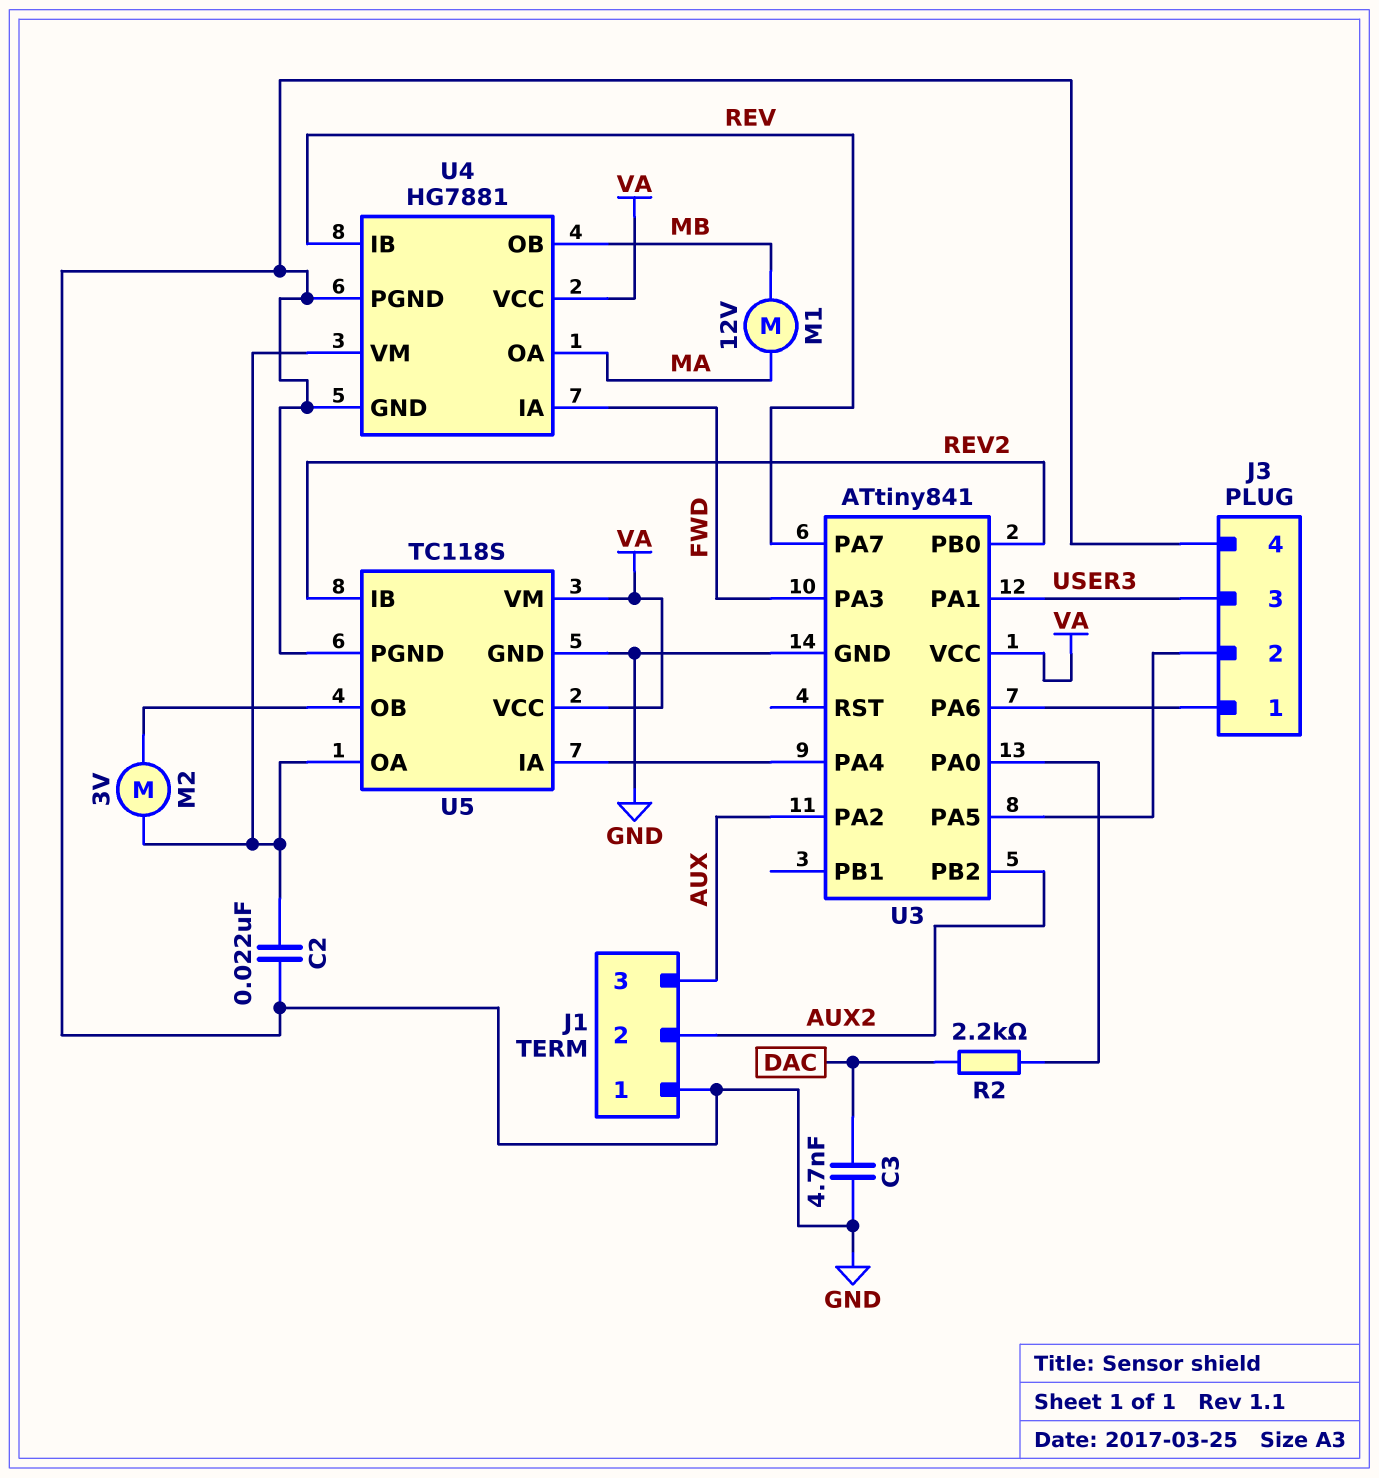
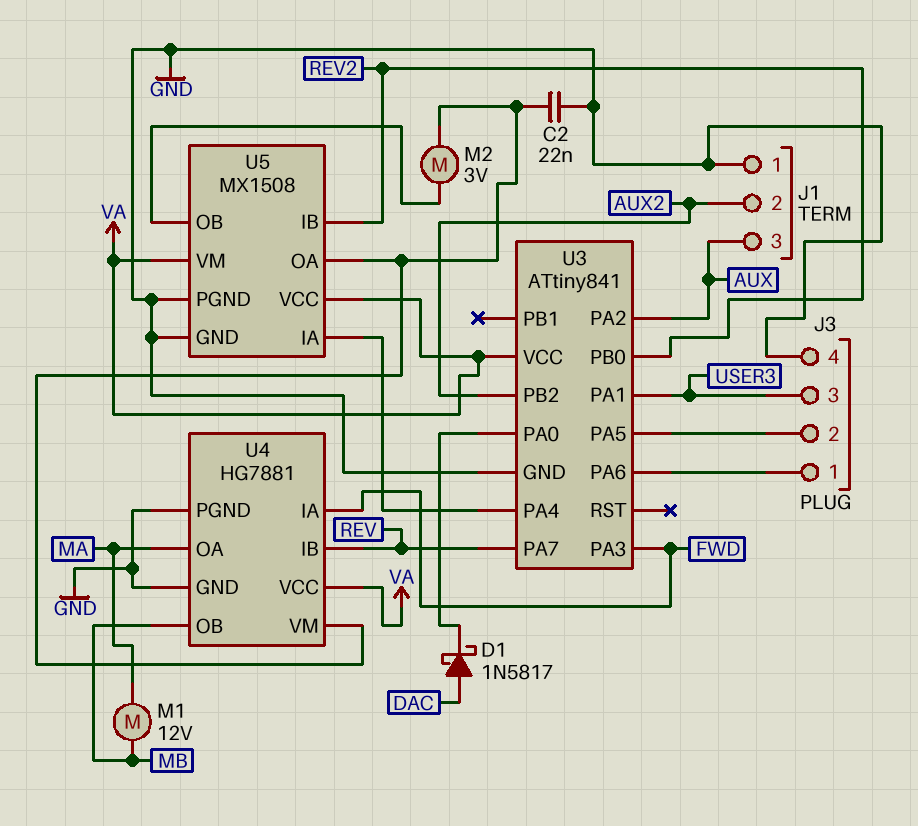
C3: 4.7nF (DAC, GND) -> none
D1: none -> schottky 1N5817 (A DAC, K U3/PA0)
R2: 2.2k (DAC, U3/PA0) -> none
U5: TC118S -> MX1508

